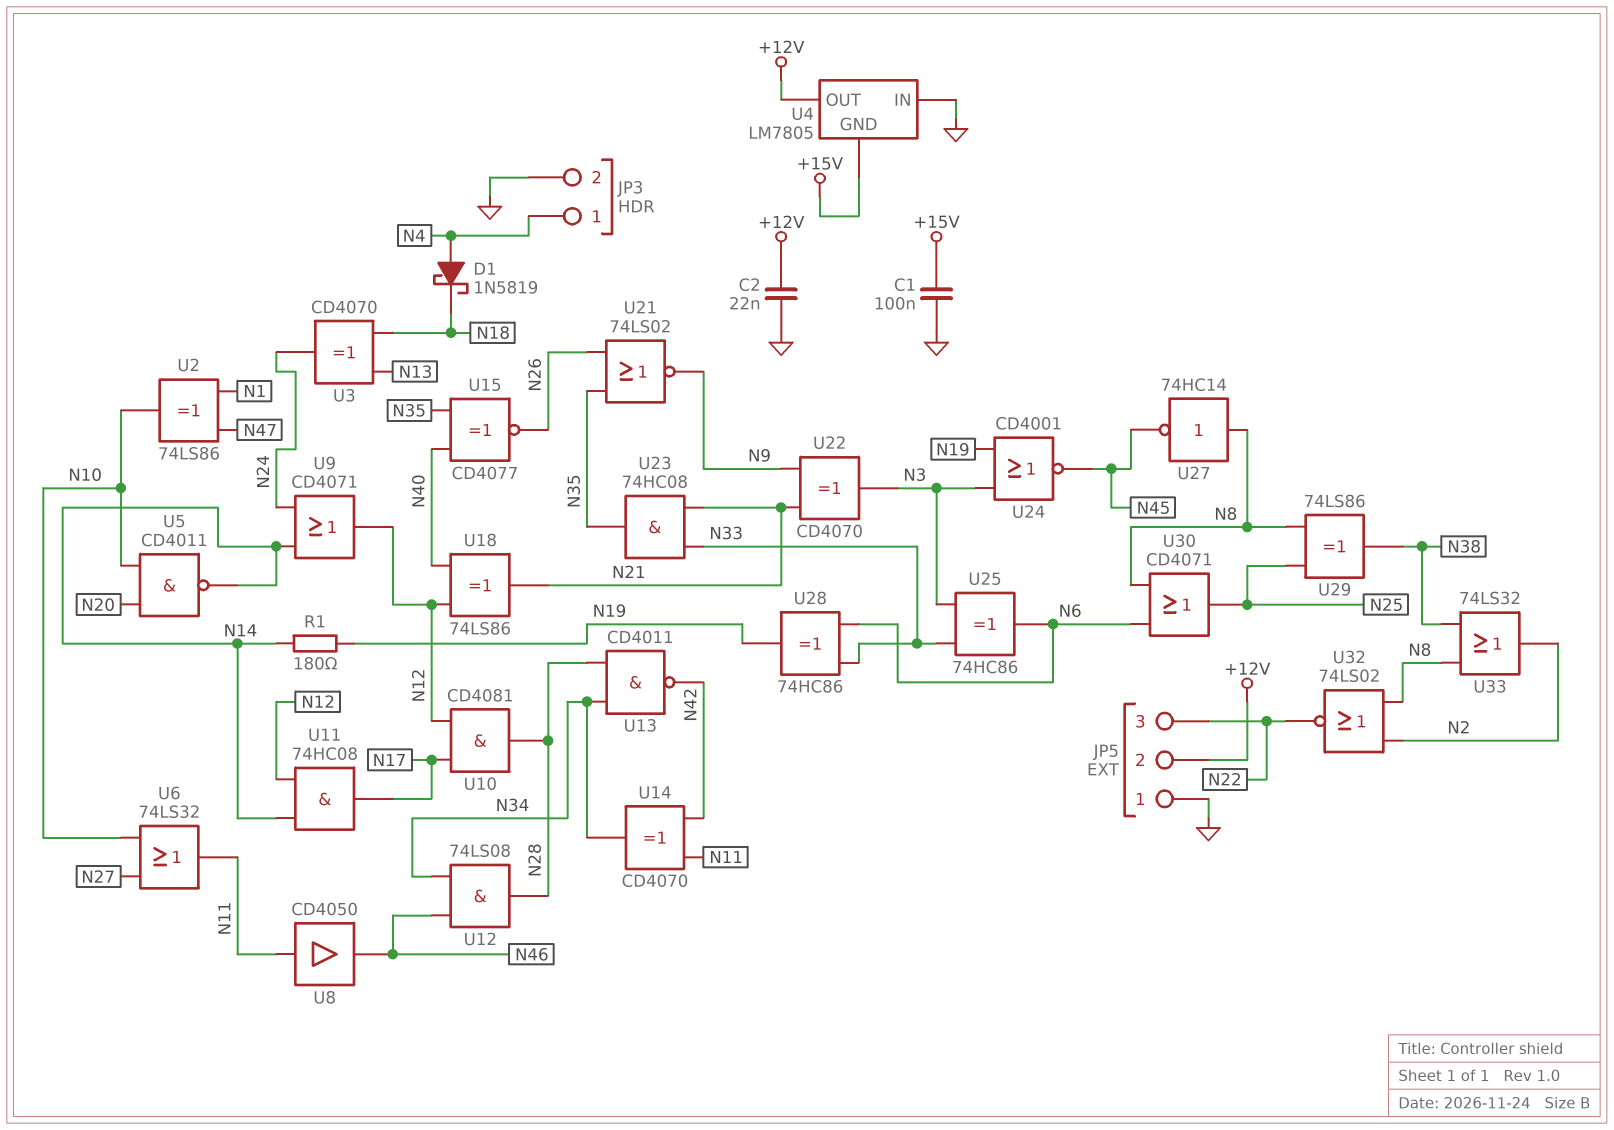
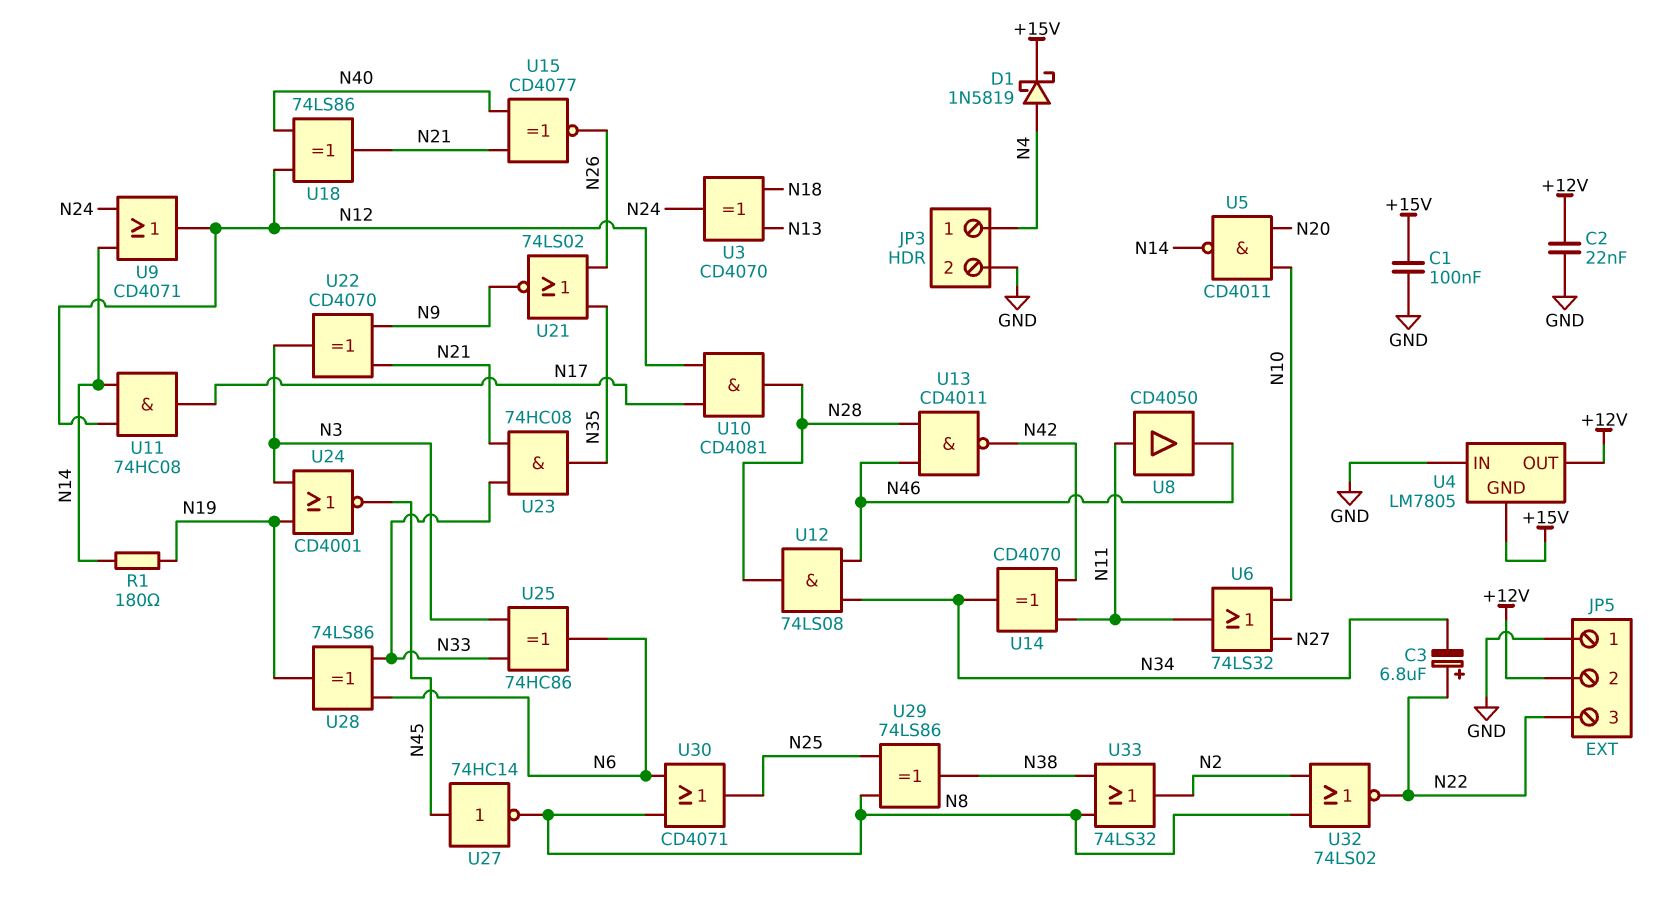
C3: none -> 6.8uF (plus N22, minus N34)
D1: schottky 1N5819 (A N4, K N18) -> schottky 1N5819 (A N4, K +15V)
U2: XOR 74LS86 (in N1, in N47, out N10) -> none
U13: NAND CD4011 (in N28, in N34, out N42) -> NAND CD4011 (in N28, in N46, out N42)
U15: XNOR CD4077 (in N35, in N40, out N26) -> XNOR CD4077 (in N21, in N40, out N26)
U27: NOT 74HC14 (in N8, out N45) -> NOT 74HC14 (in N45, out N8)
U28: XOR 74HC86 (in N6, in N33, out N19) -> XOR 74LS86 (in N6, in N33, out N19)

